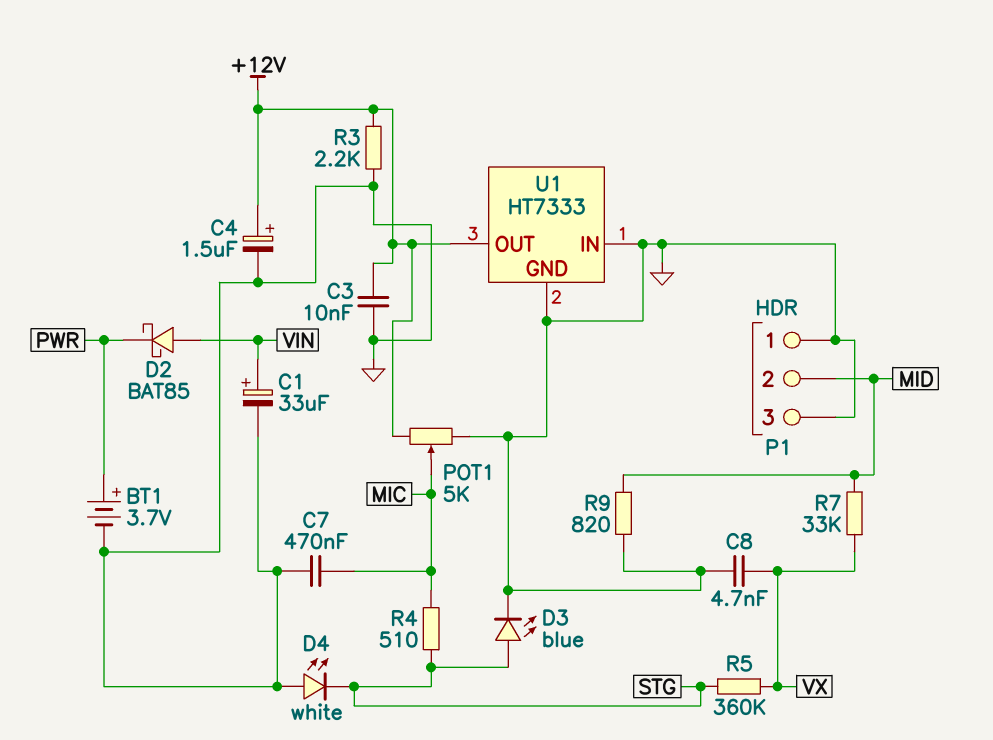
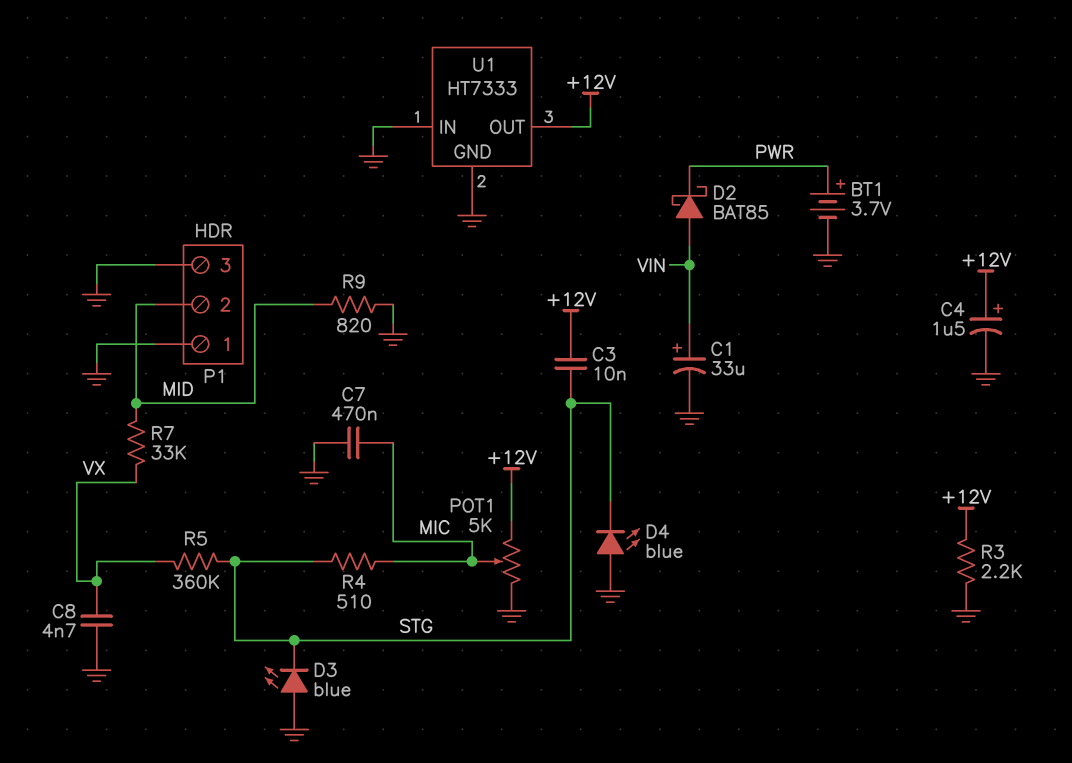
C3: 10nF (+12V, GND) -> 10nF (+12V, STG)
D3: LED blue (A STG, K GND) -> LED blue (A GND, K STG)
D4: LED white (A GND, K STG) -> LED blue (A GND, K STG)

